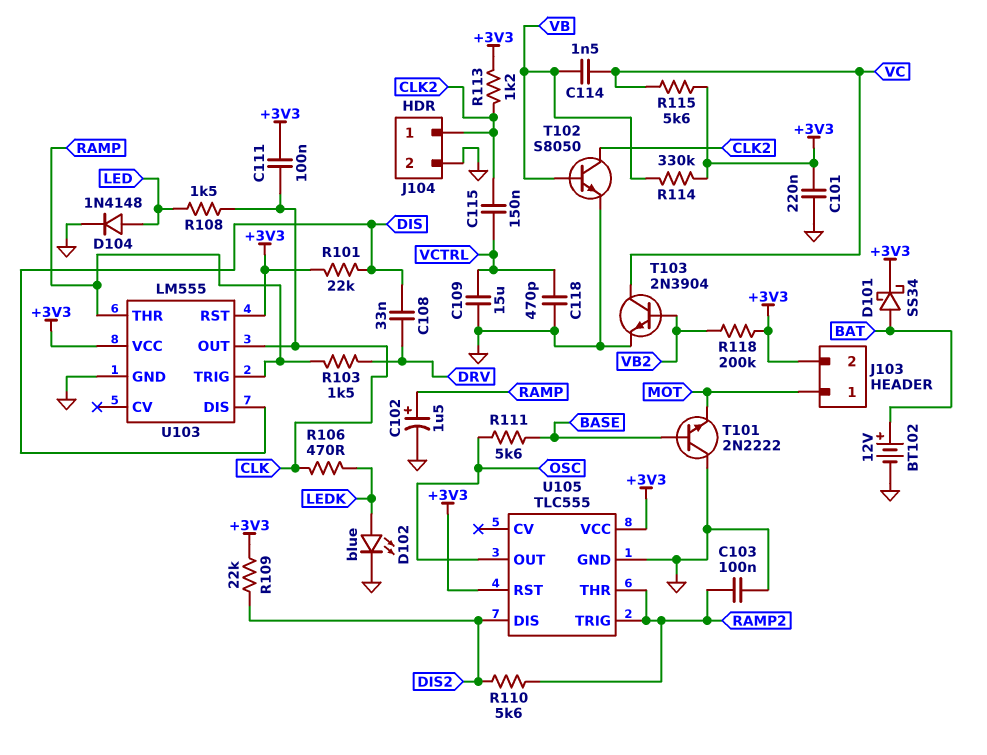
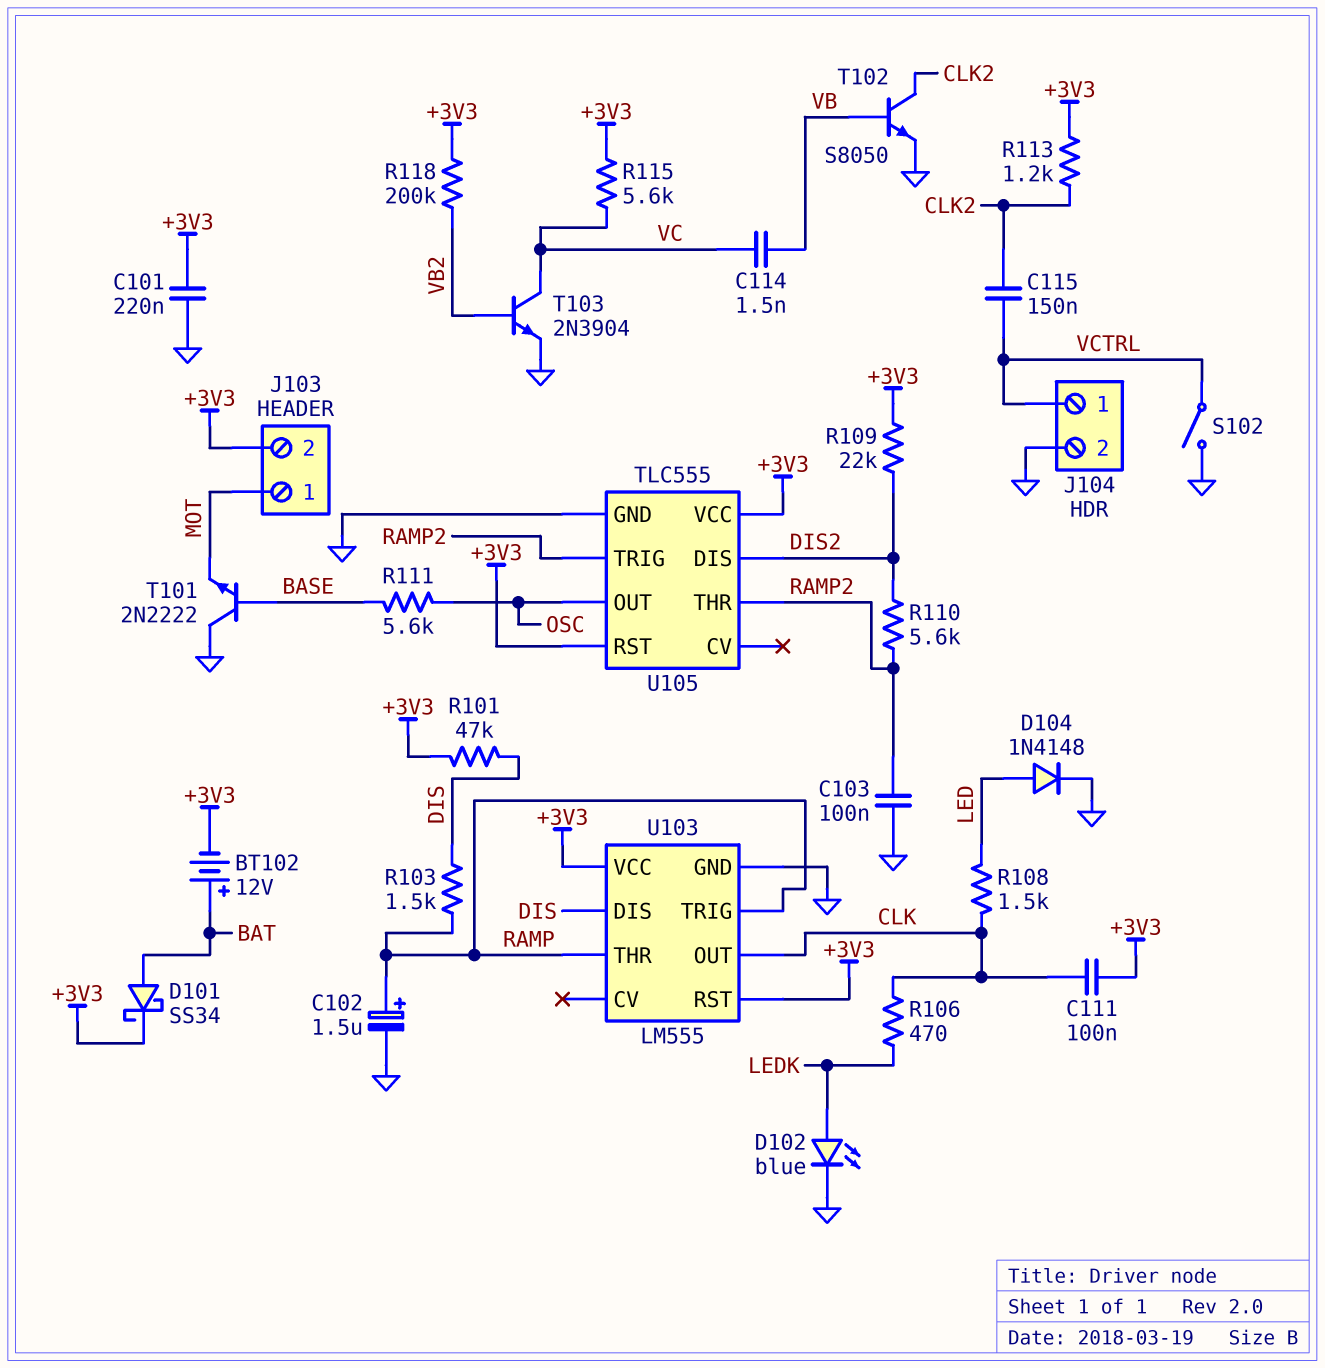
BT102: 12V (plus BAT, minus GND) -> 12V (plus BAT, minus +3V3)
C108: 33nF (DIS, DRV) -> none
C109: 15uF (GND, VCTRL) -> none
C118: 470pF (GND, VCTRL) -> none
J104 pin 1: CLK2 -> VCTRL
R101: 22k (+3V3, DIS) -> 47k (+3V3, DIS)
R103: 1.5k (DRV, RAMP) -> 1.5k (DIS, RAMP)
R114: 330k (+3V3, VB) -> none
S102: none -> switch (GND, VCTRL)

